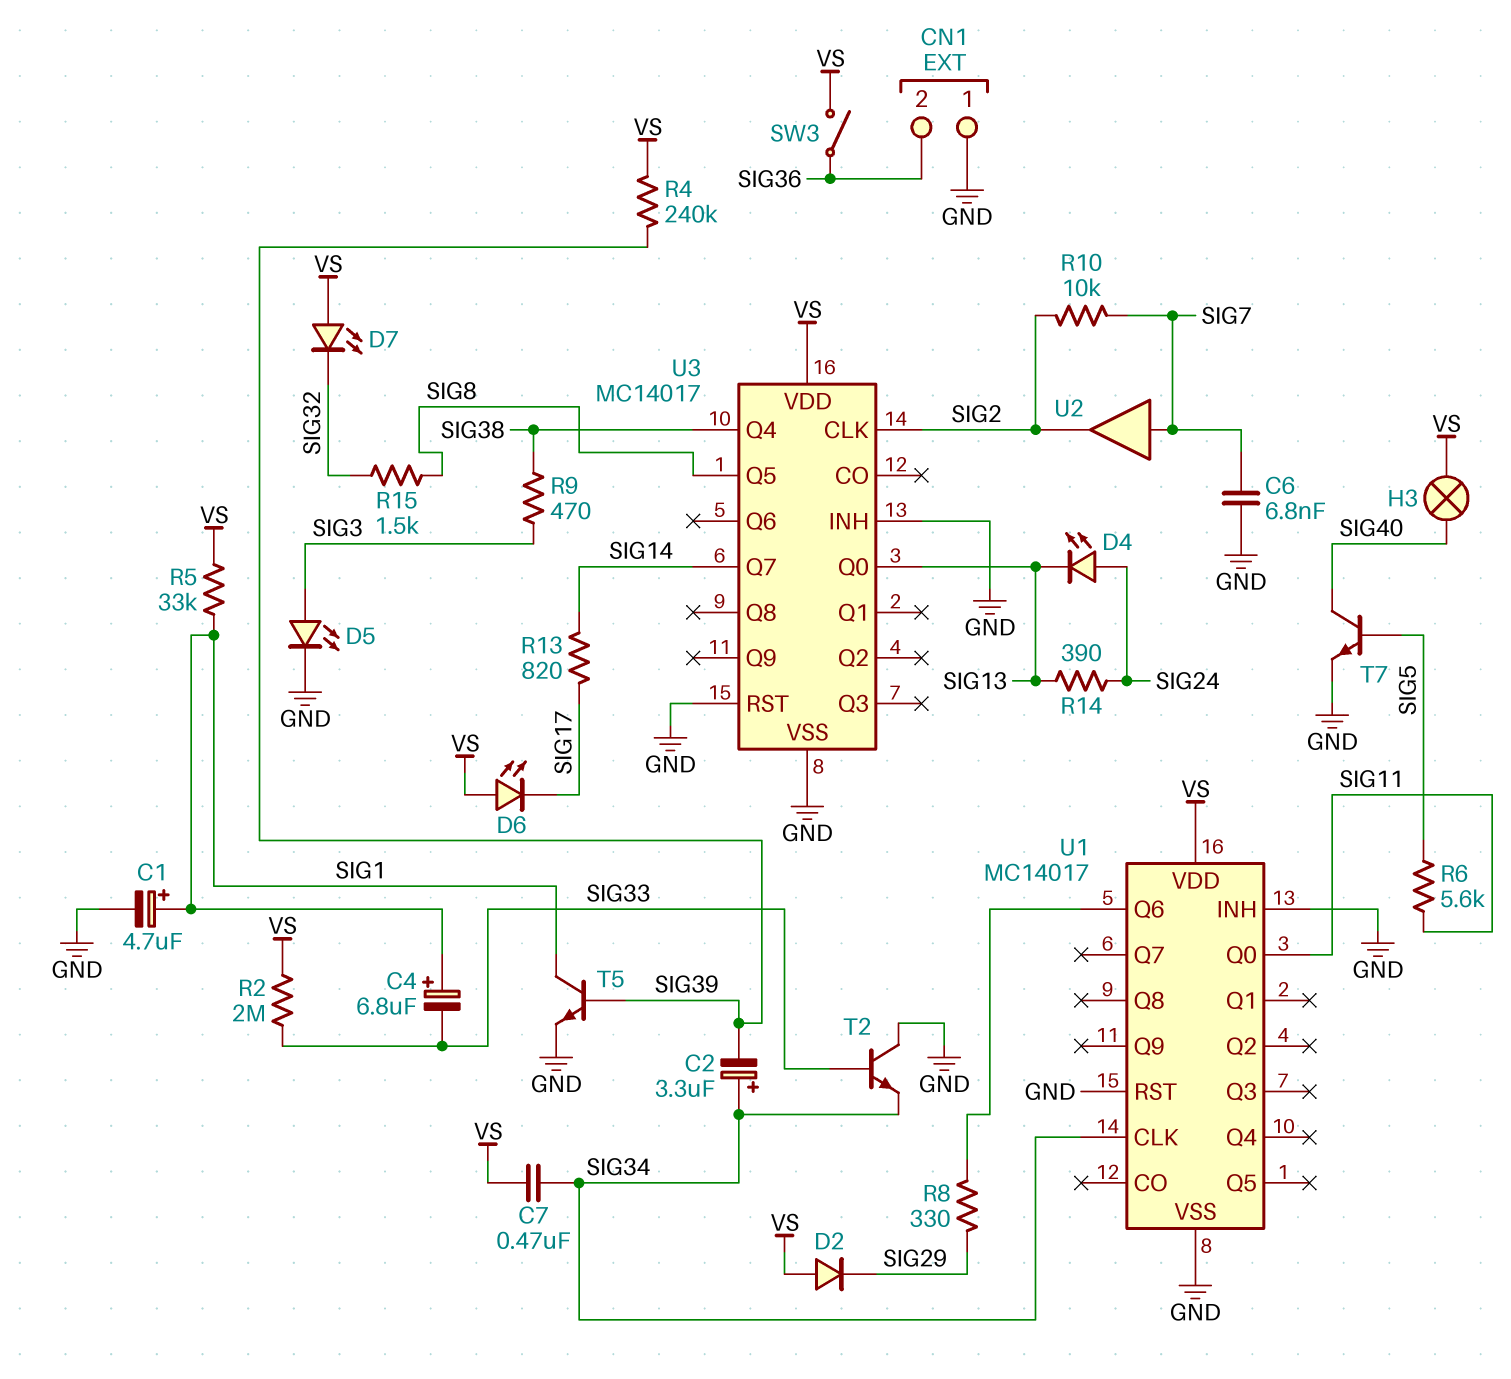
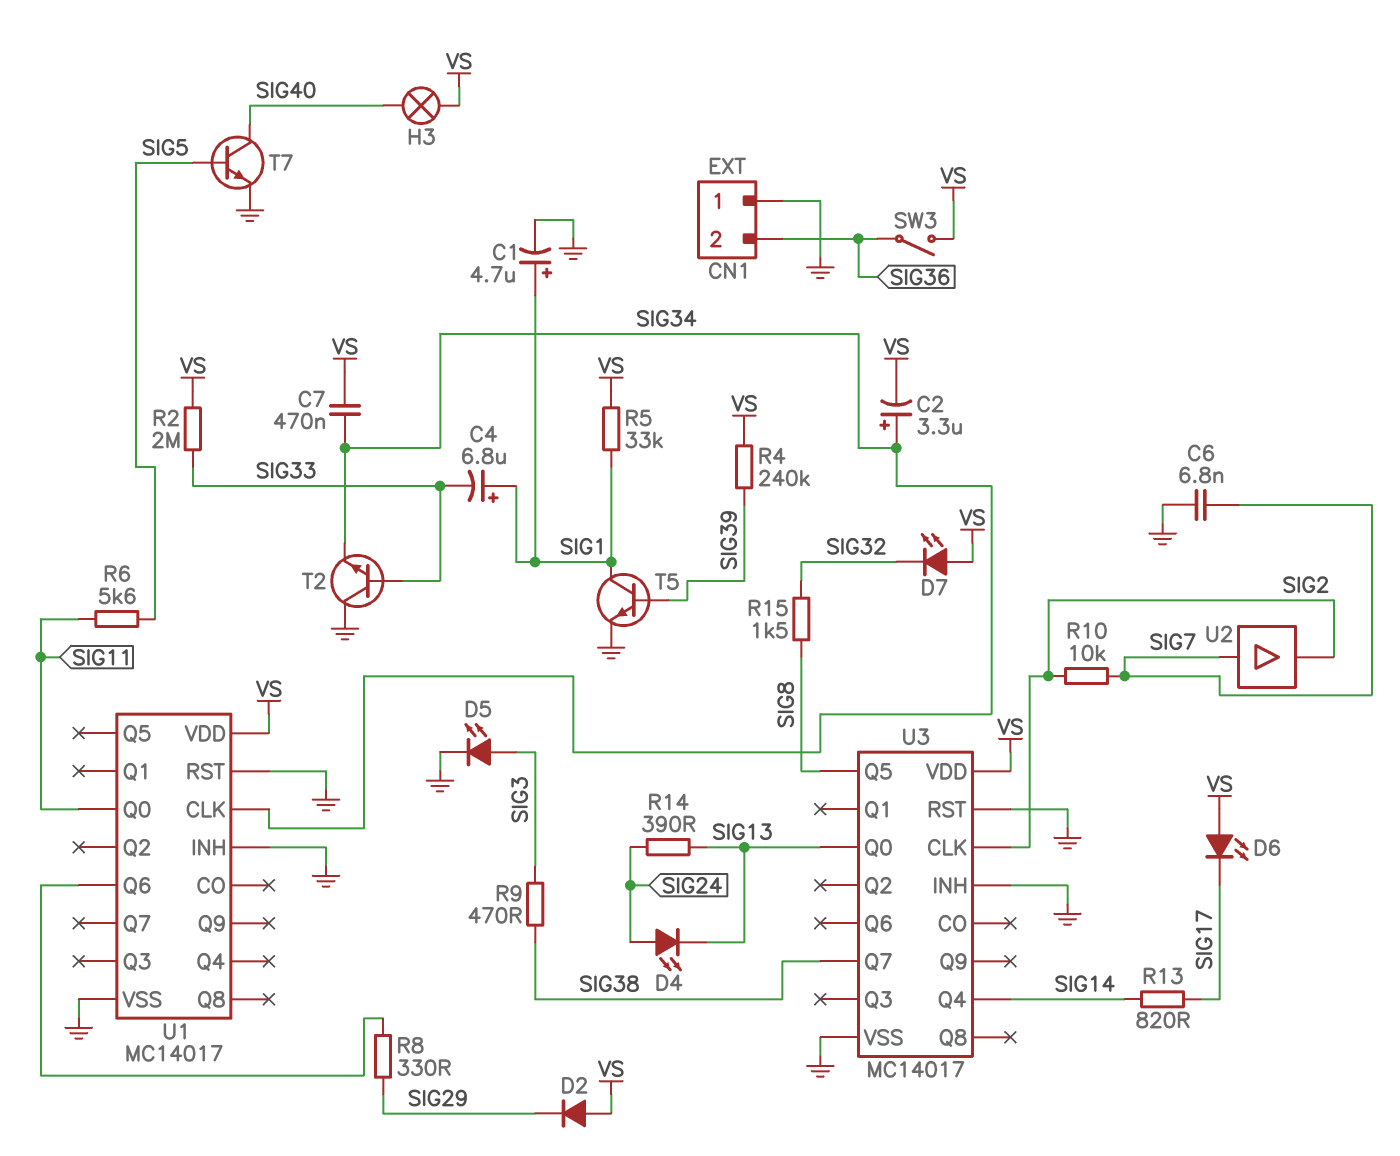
C2: 3.3uF (plus SIG34, minus SIG39) -> 3.3uF (plus SIG34, minus VS)
U3 pin Q4: SIG38 -> SIG14
U3 pin Q7: SIG14 -> SIG38

